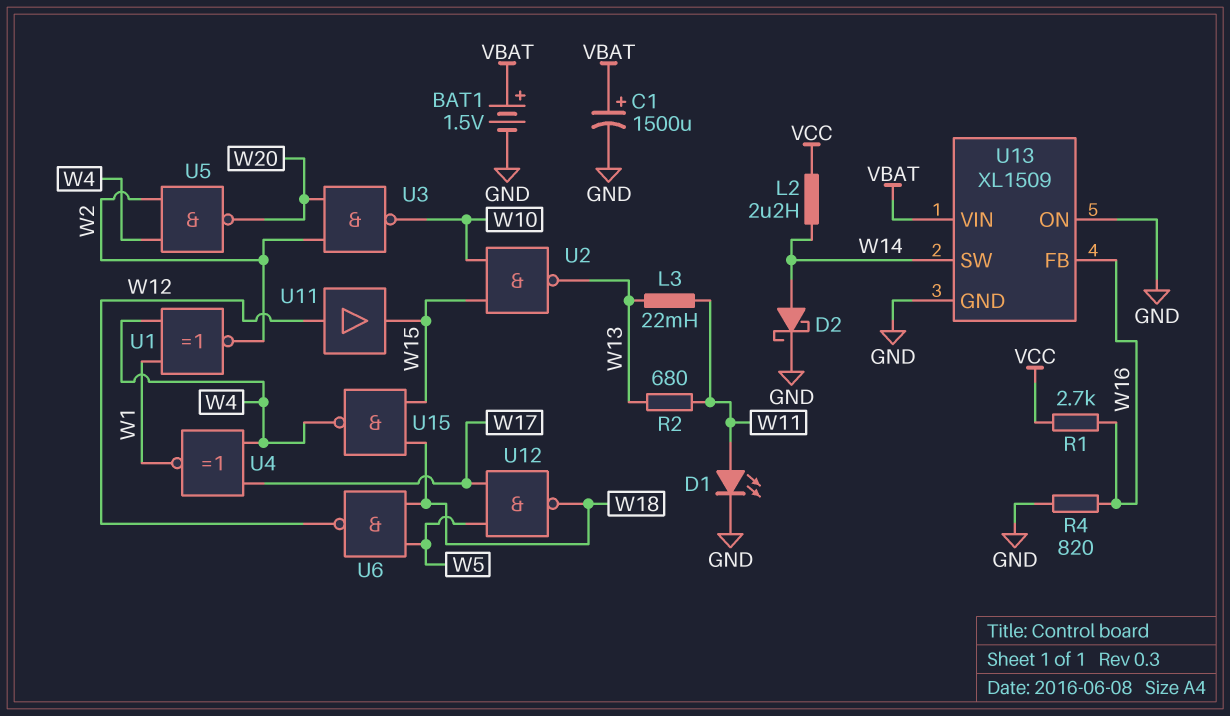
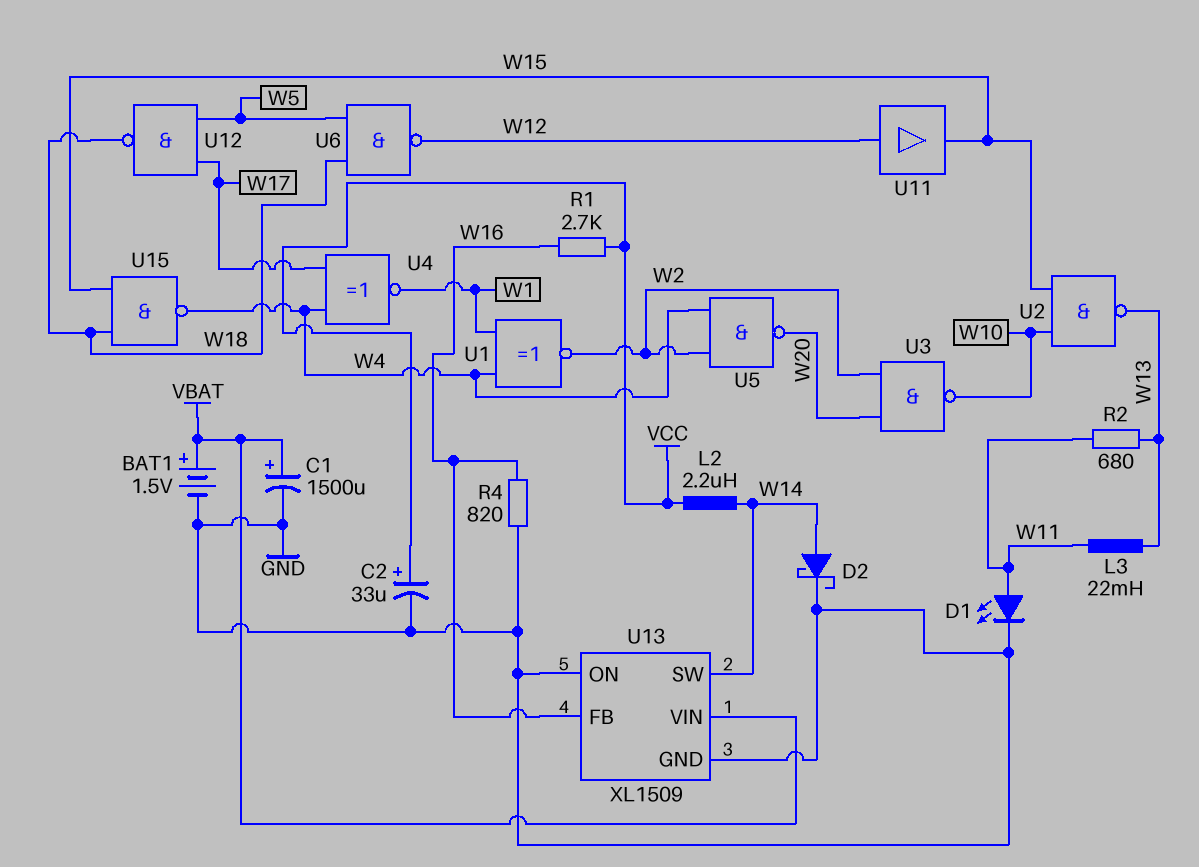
C2: none -> 33uF (plus VCC, minus GND)

